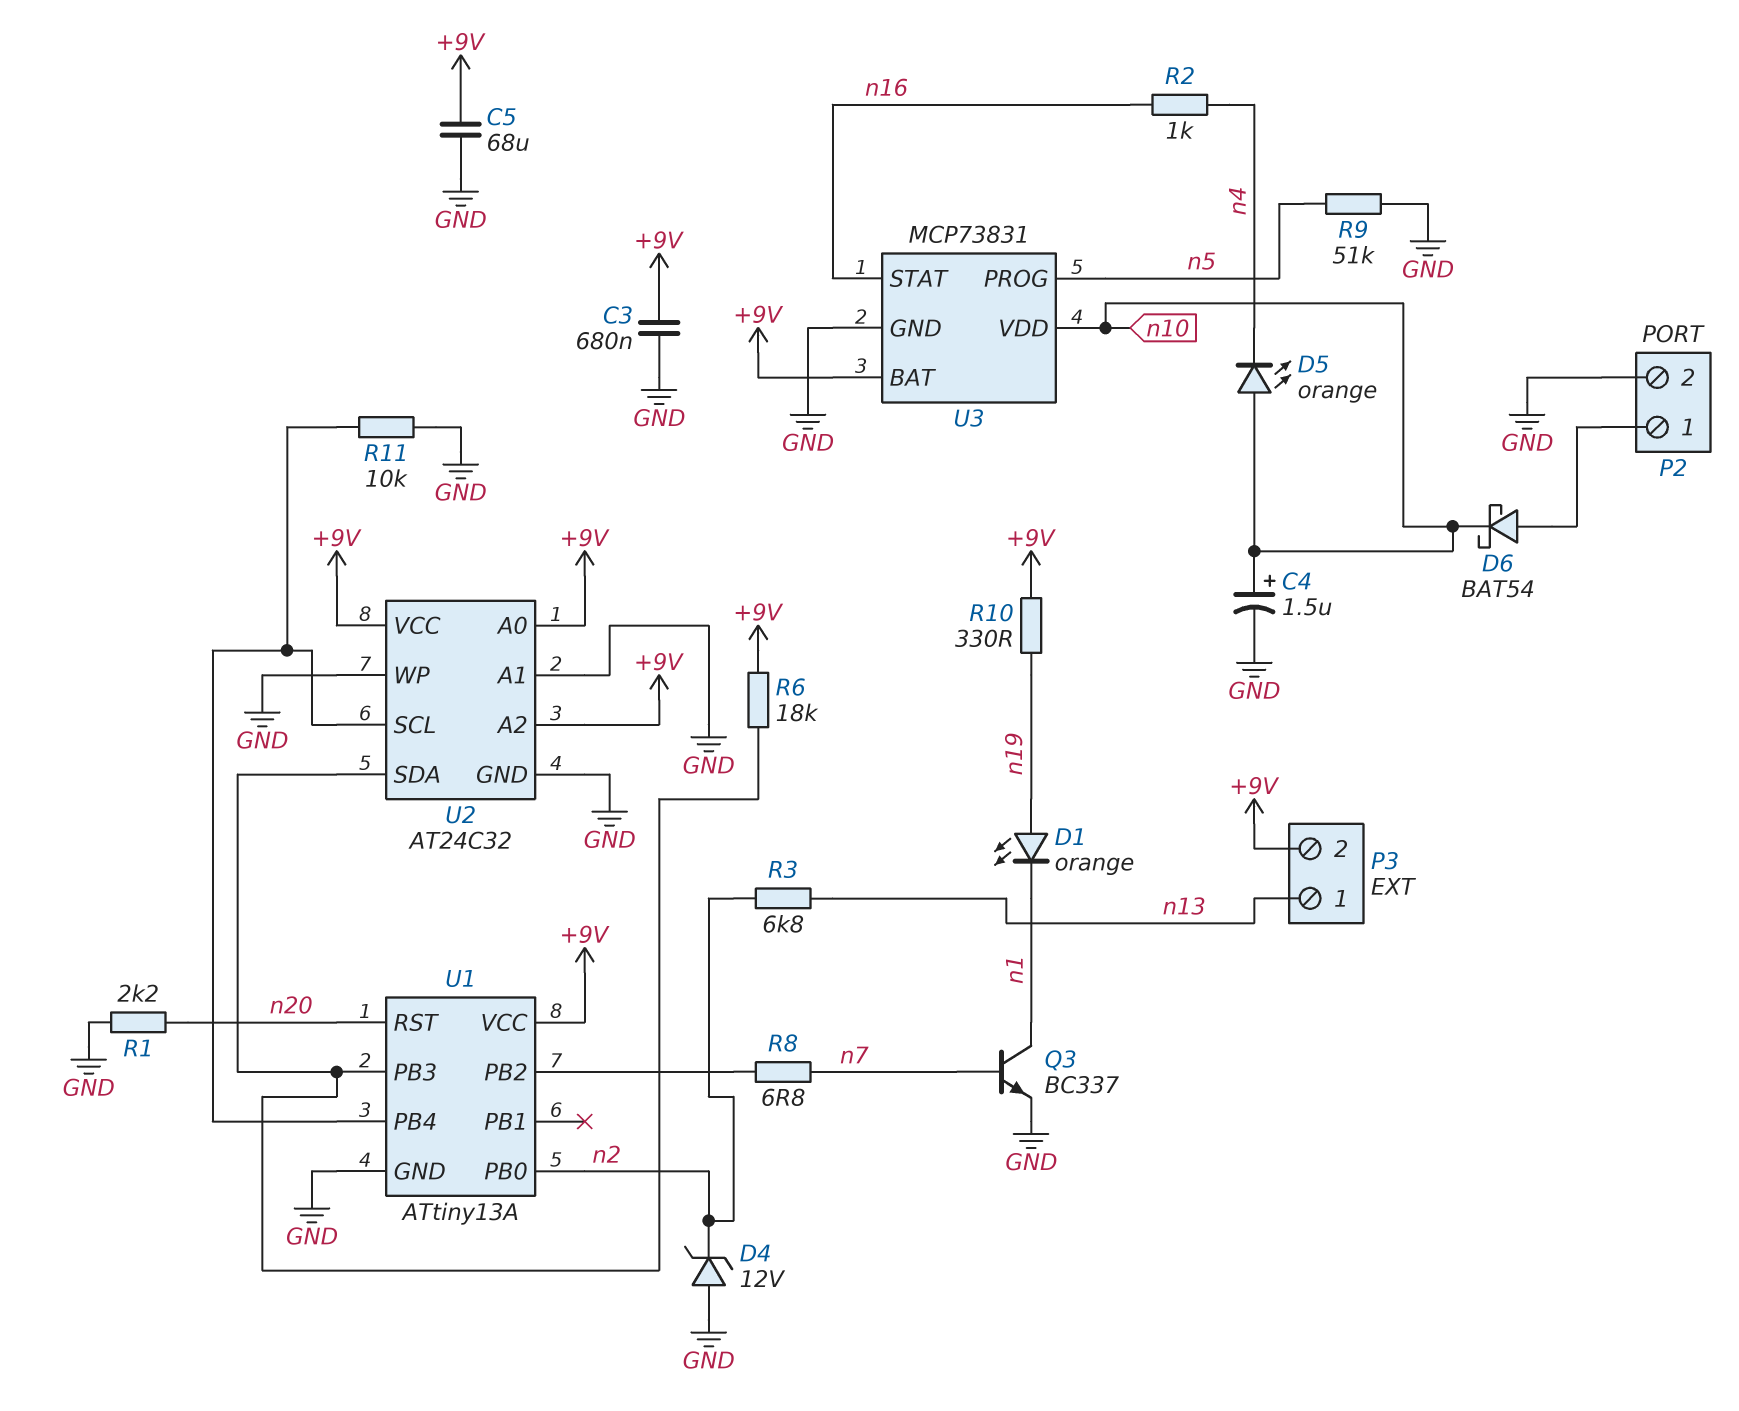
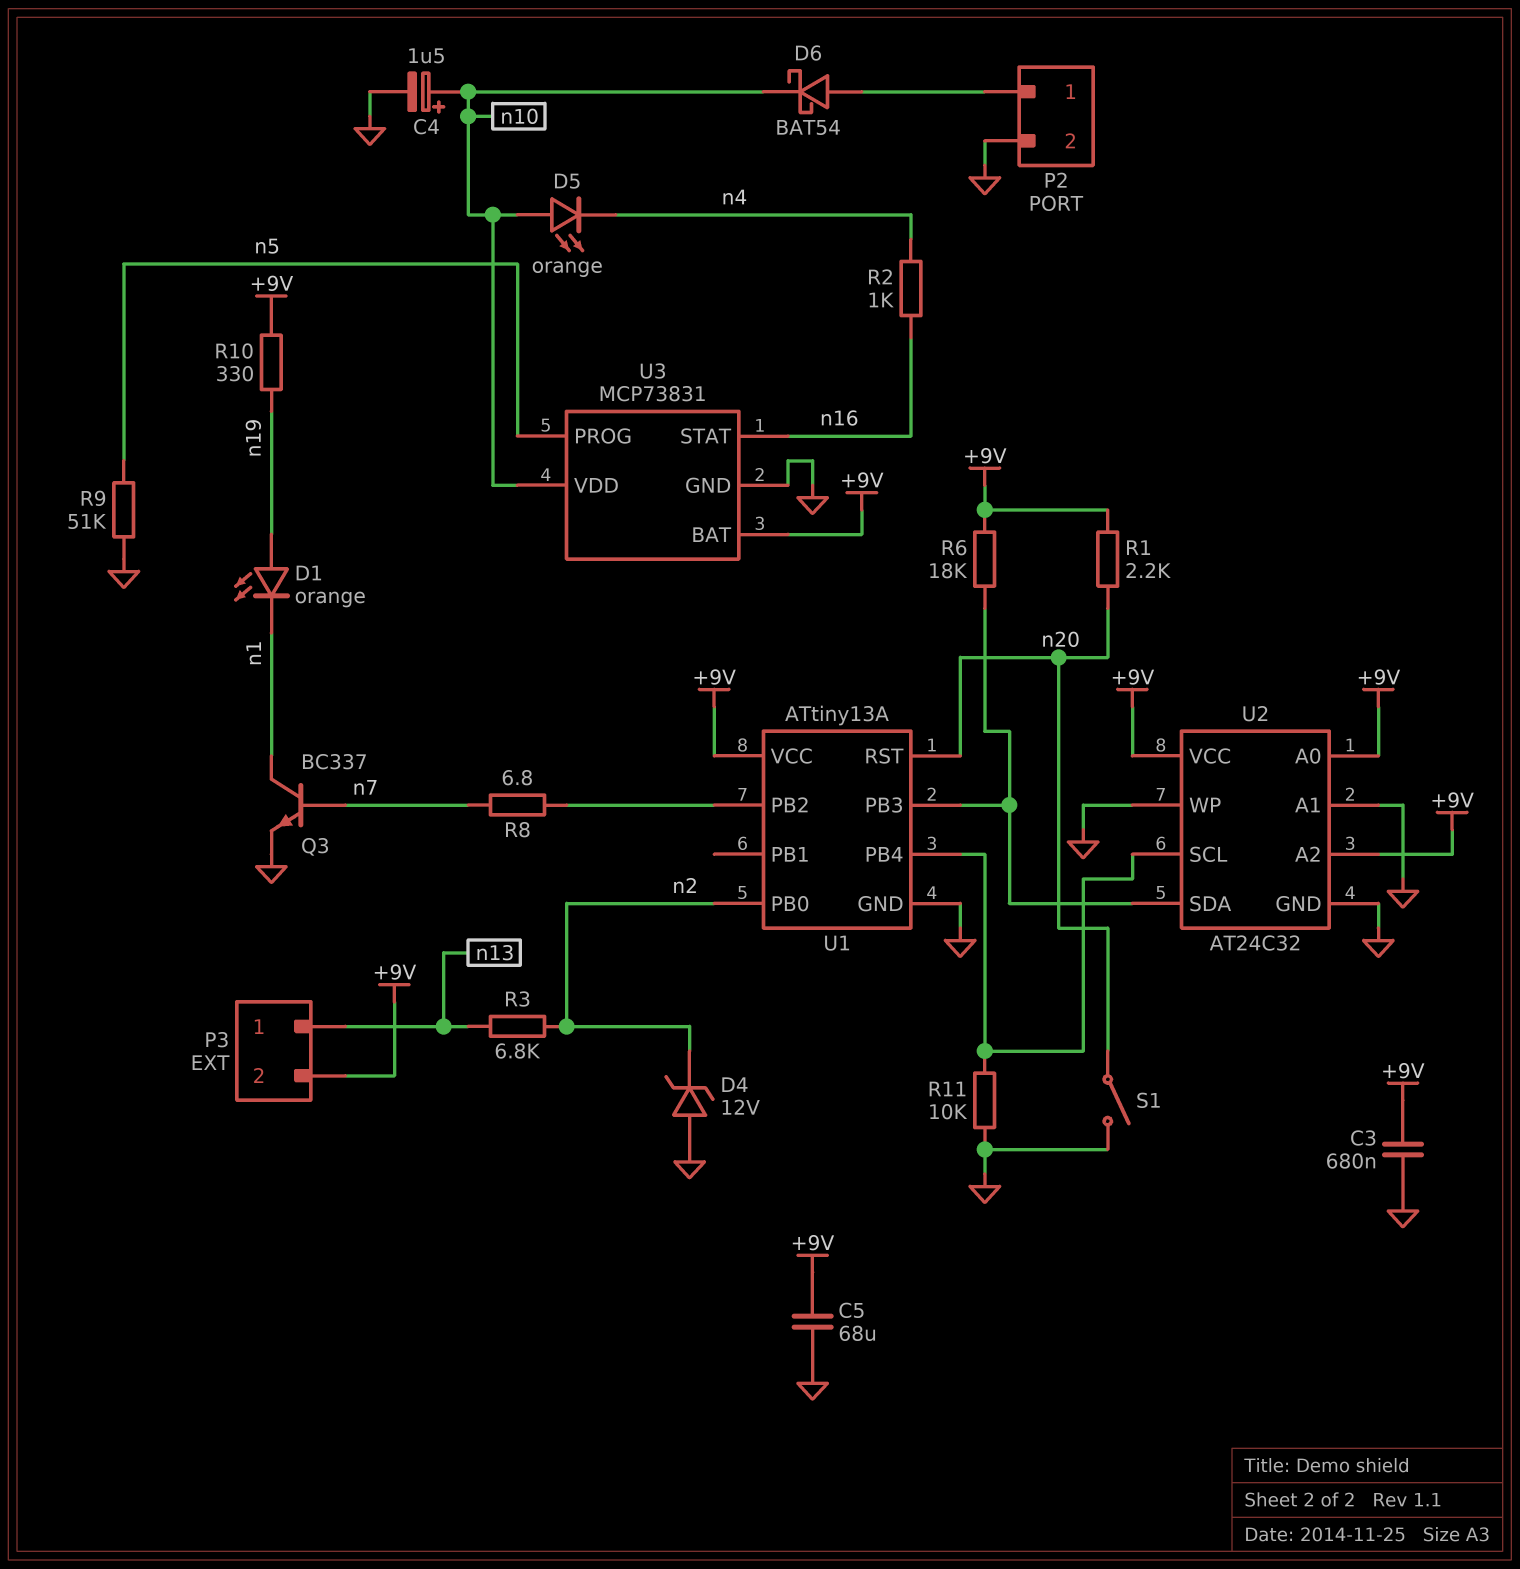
R1: 2.2k (GND, n20) -> 2.2k (+9V, n20)
S1: none -> switch (GND, n20)

